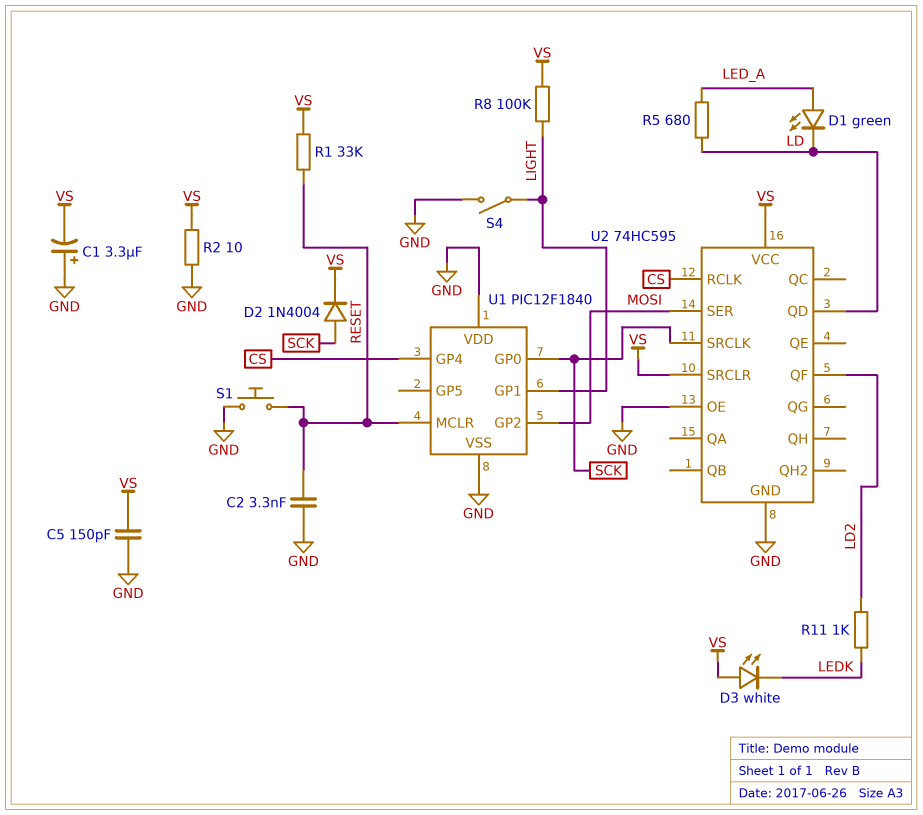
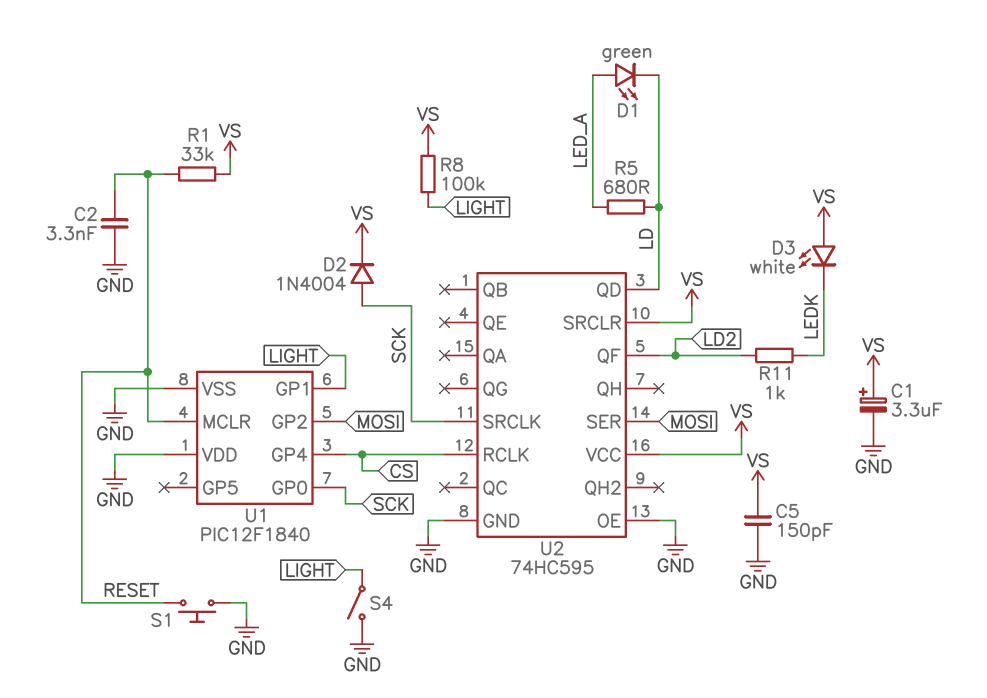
C1: 3.3uF (plus GND, minus VS) -> 3.3uF (plus VS, minus GND)
R2: 10 (GND, VS) -> none

